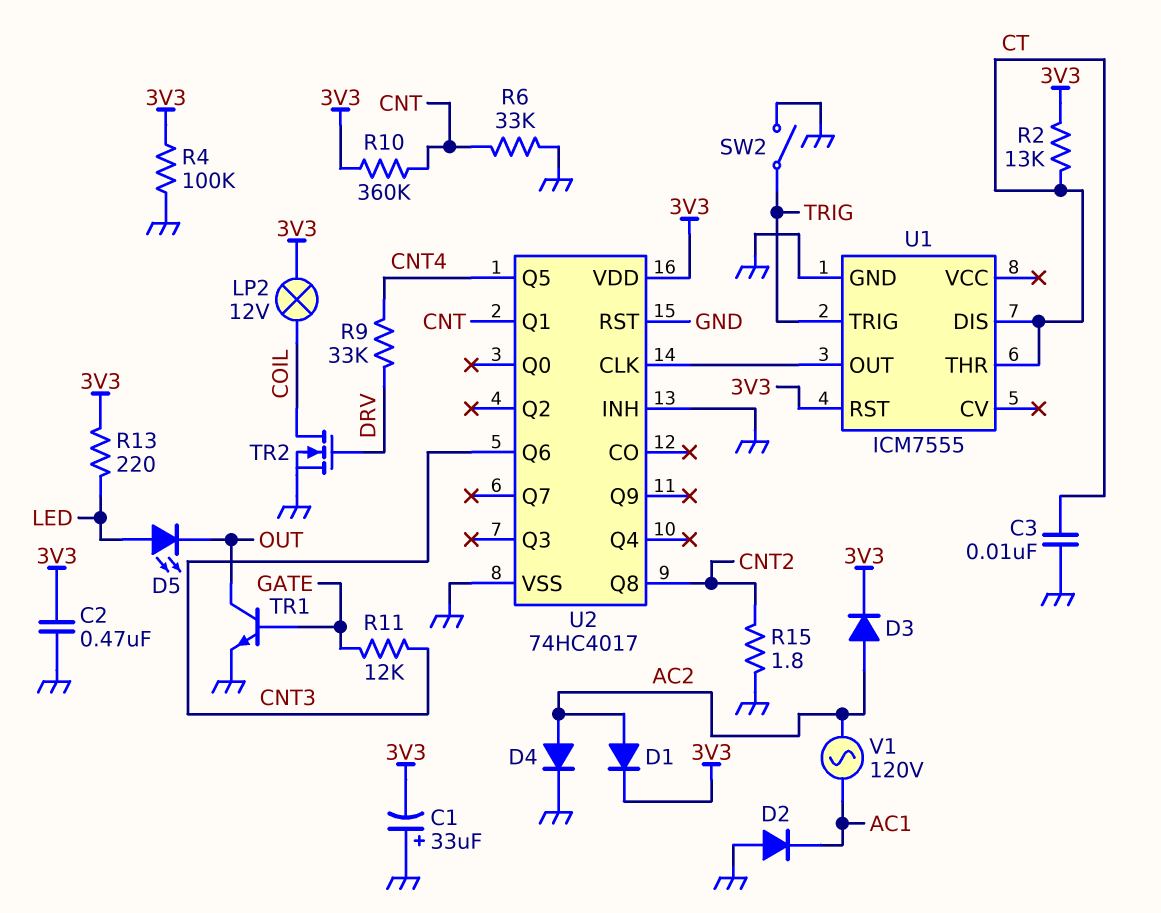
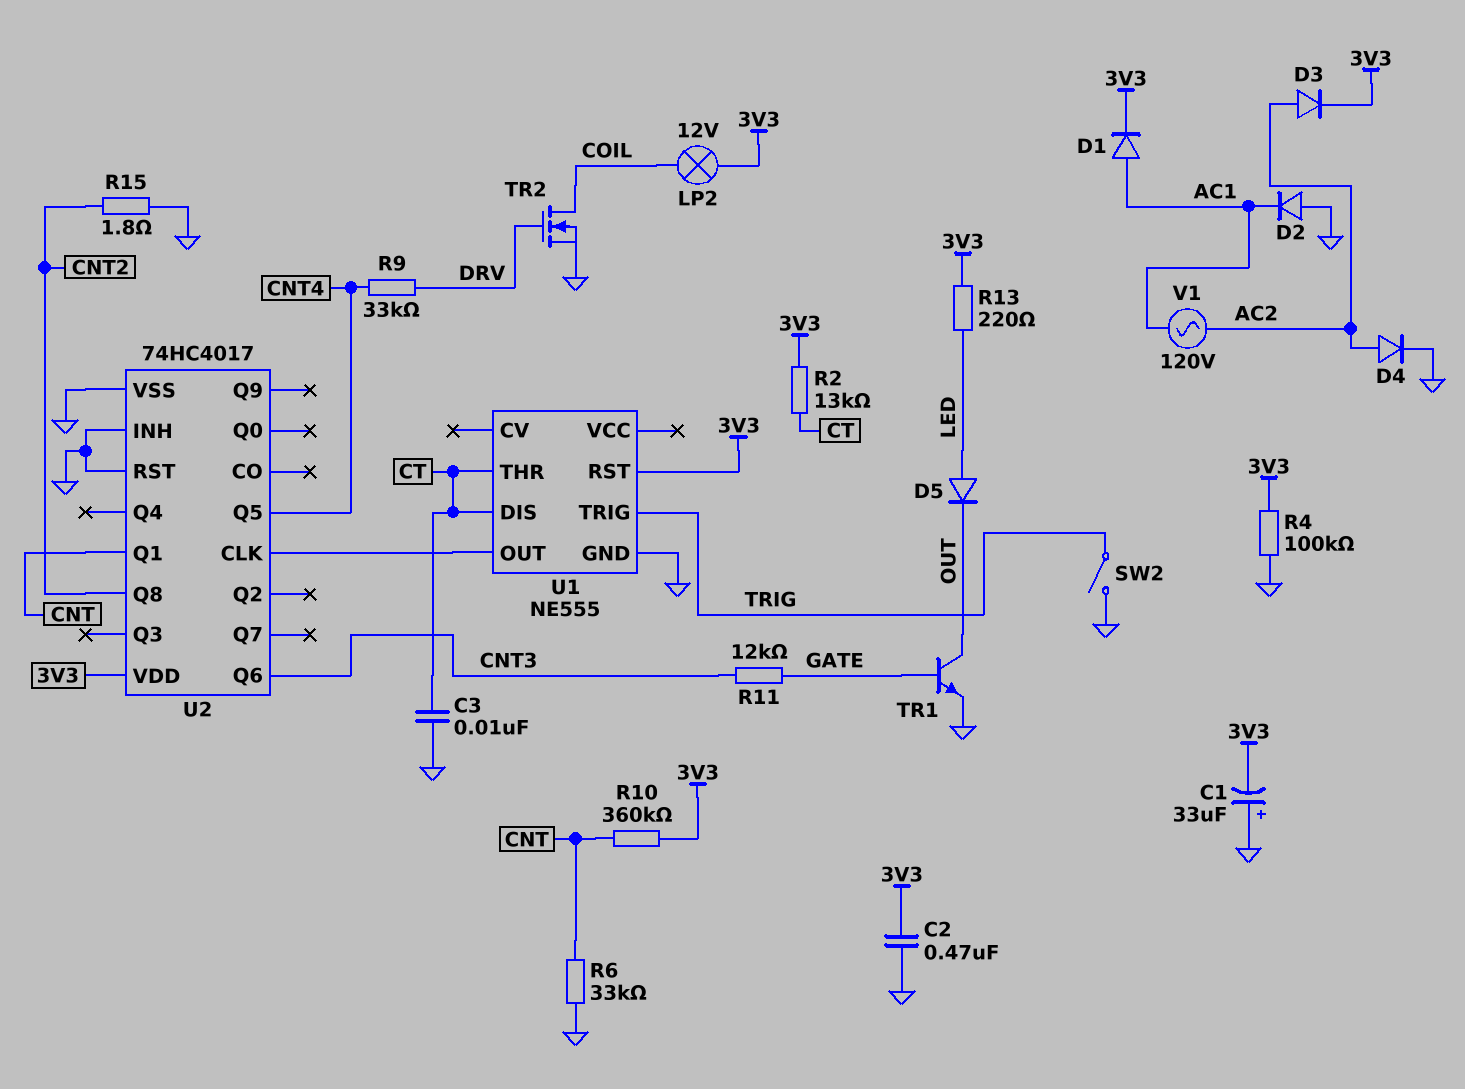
D1: diode (A AC2, K 3V3) -> diode (A AC1, K 3V3)
D5: LED (A LED, K OUT) -> diode (A LED, K OUT)
U1: ICM7555 -> NE555

